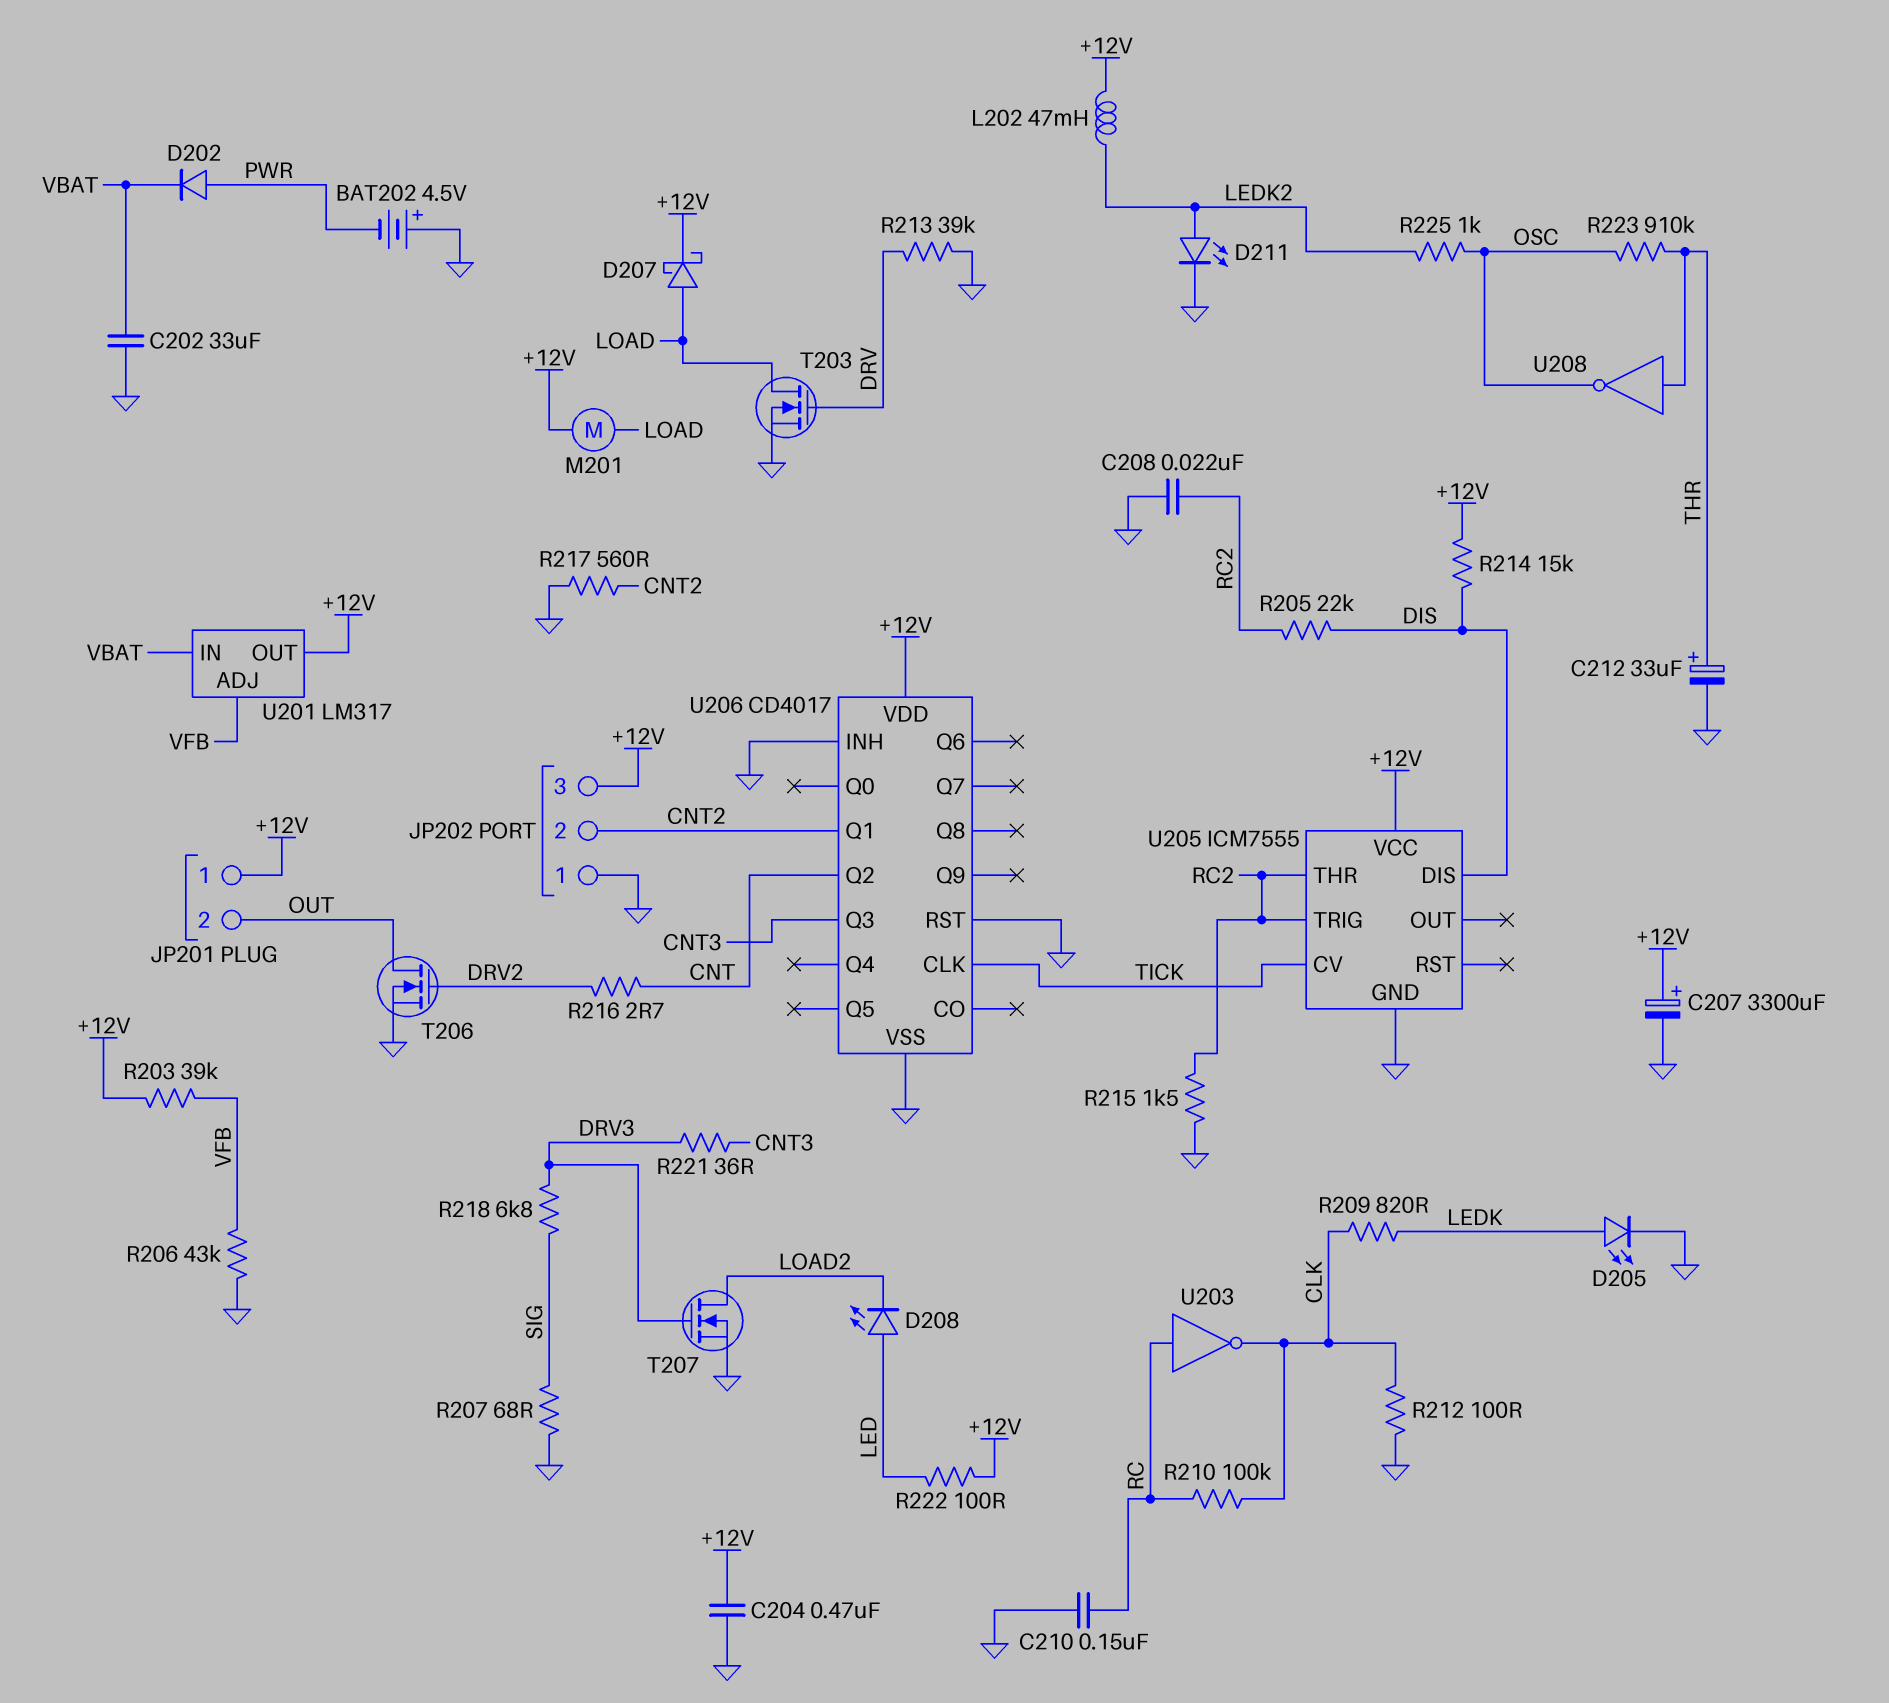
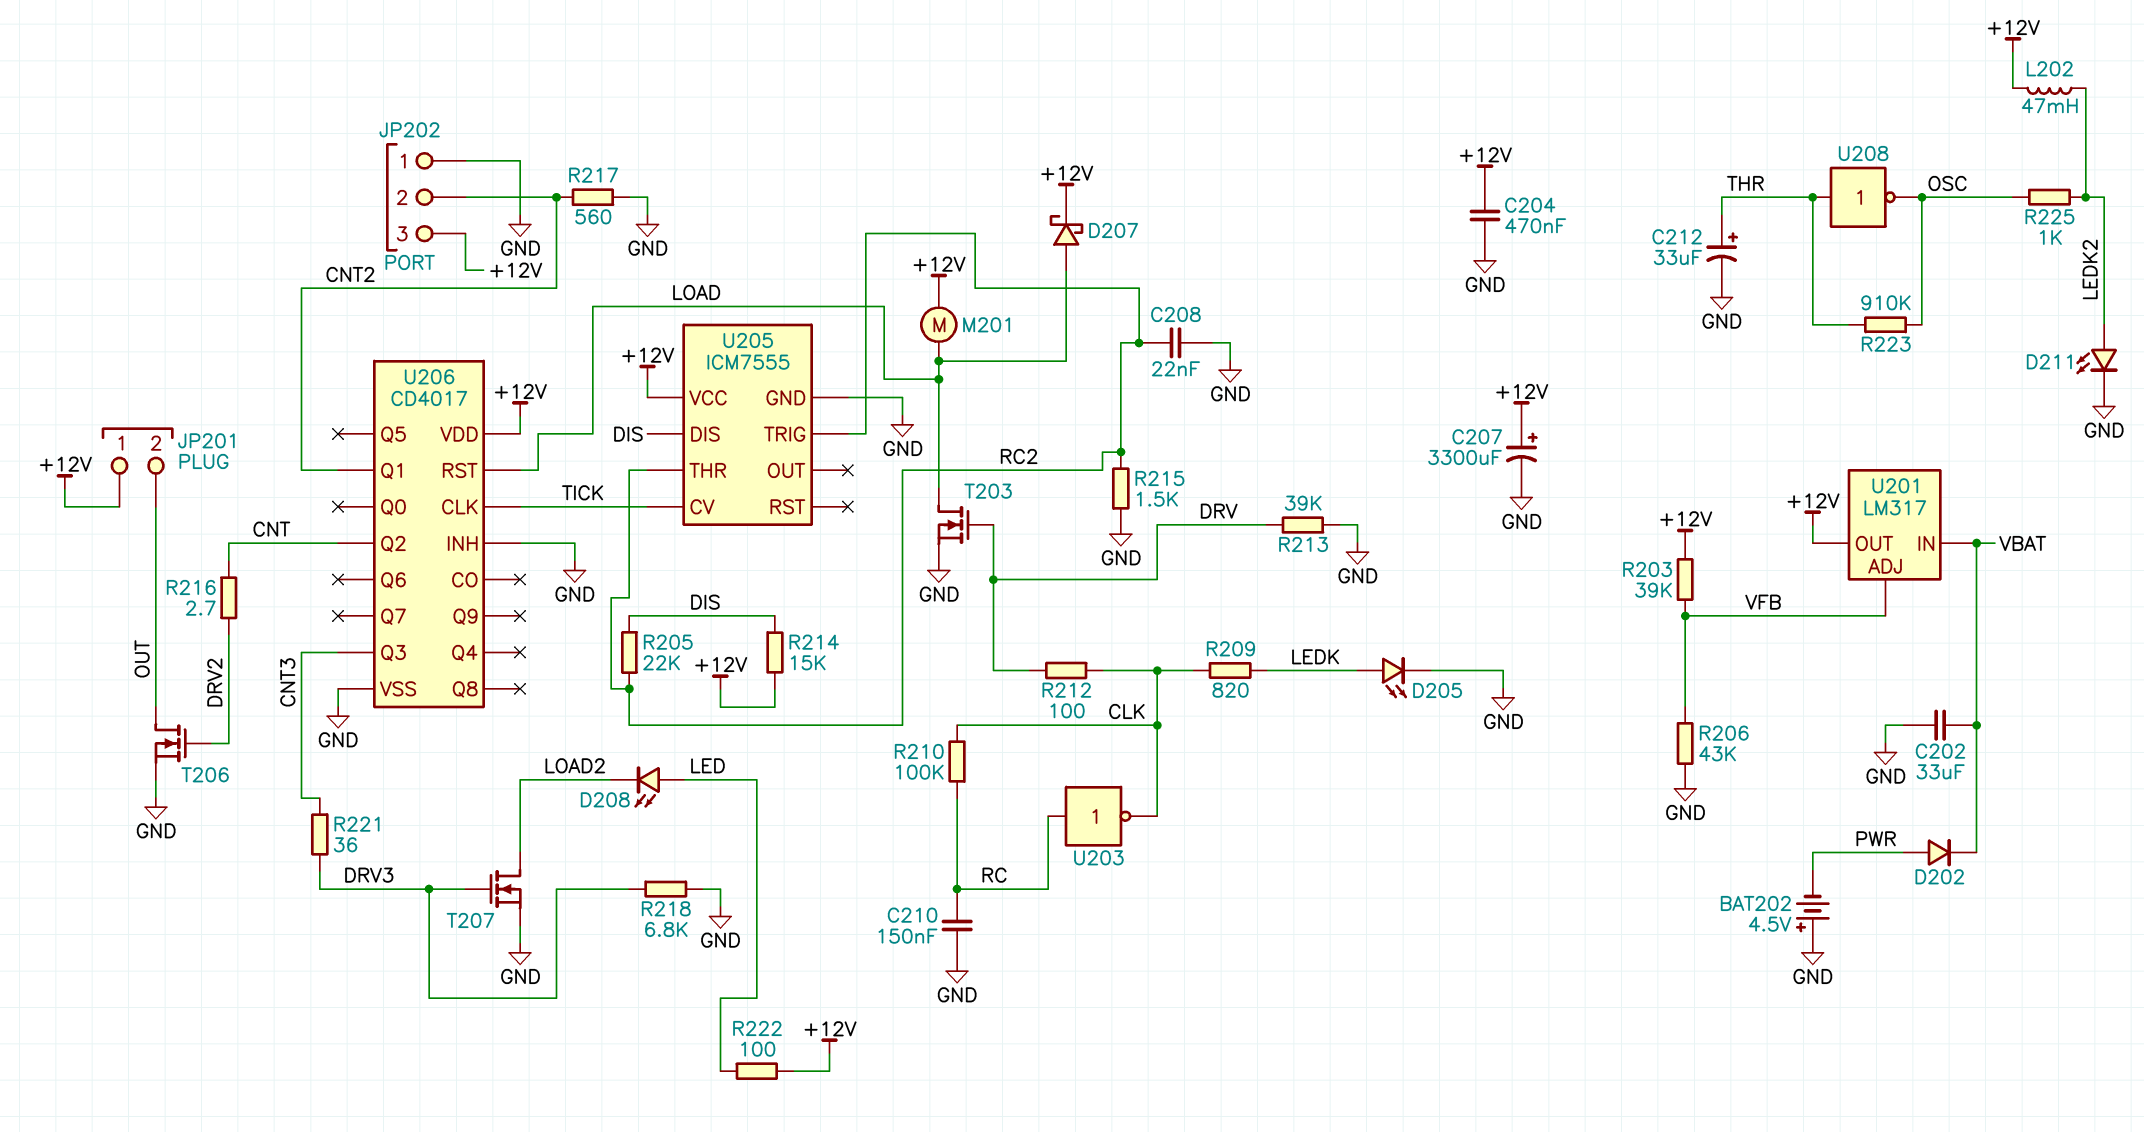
R207: 68 (GND, SIG) -> none
R212: 100 (CLK, GND) -> 100 (CLK, DRV)
R218: 6.8k (DRV3, SIG) -> 6.8k (DRV3, GND)
U206 pin RST: GND -> LOAD

